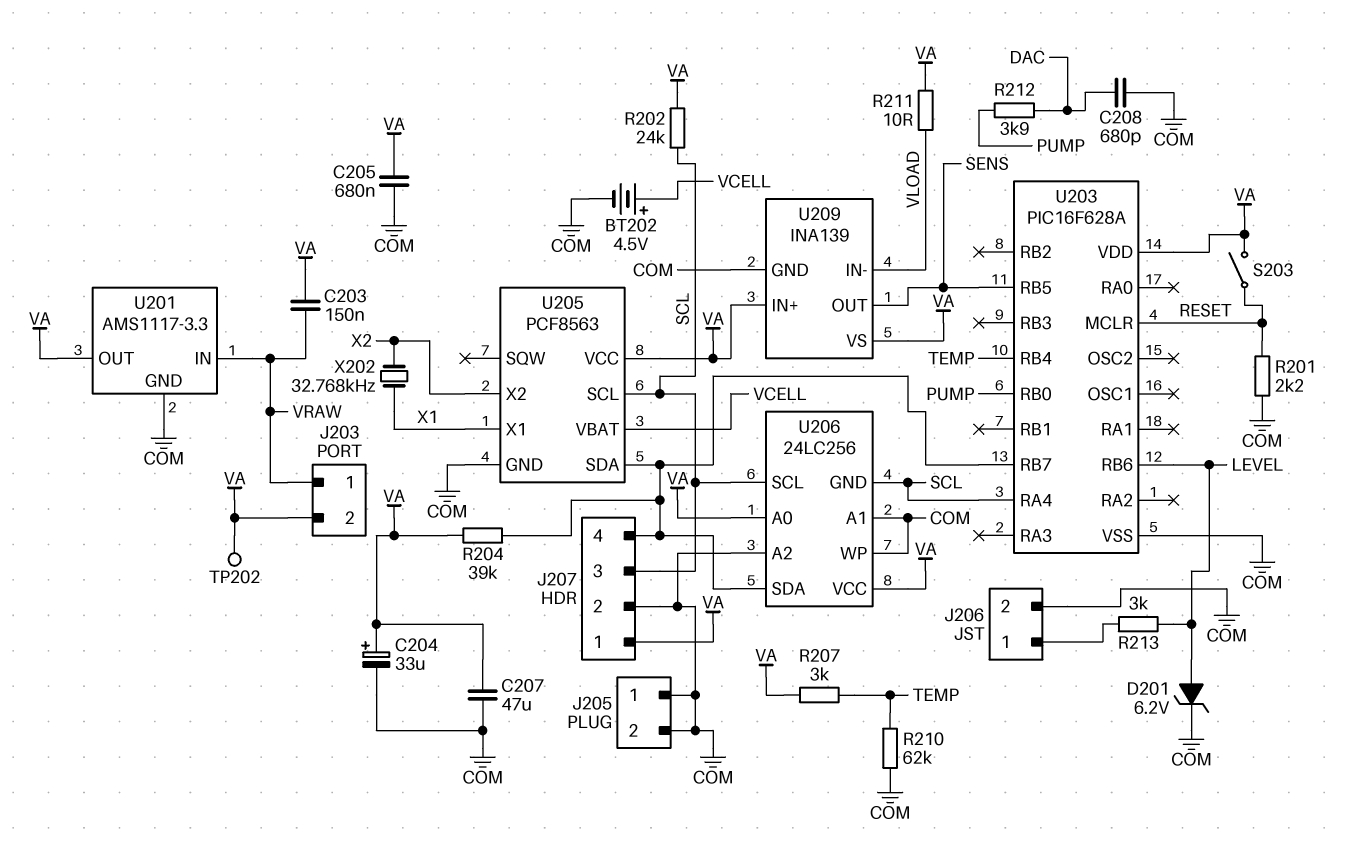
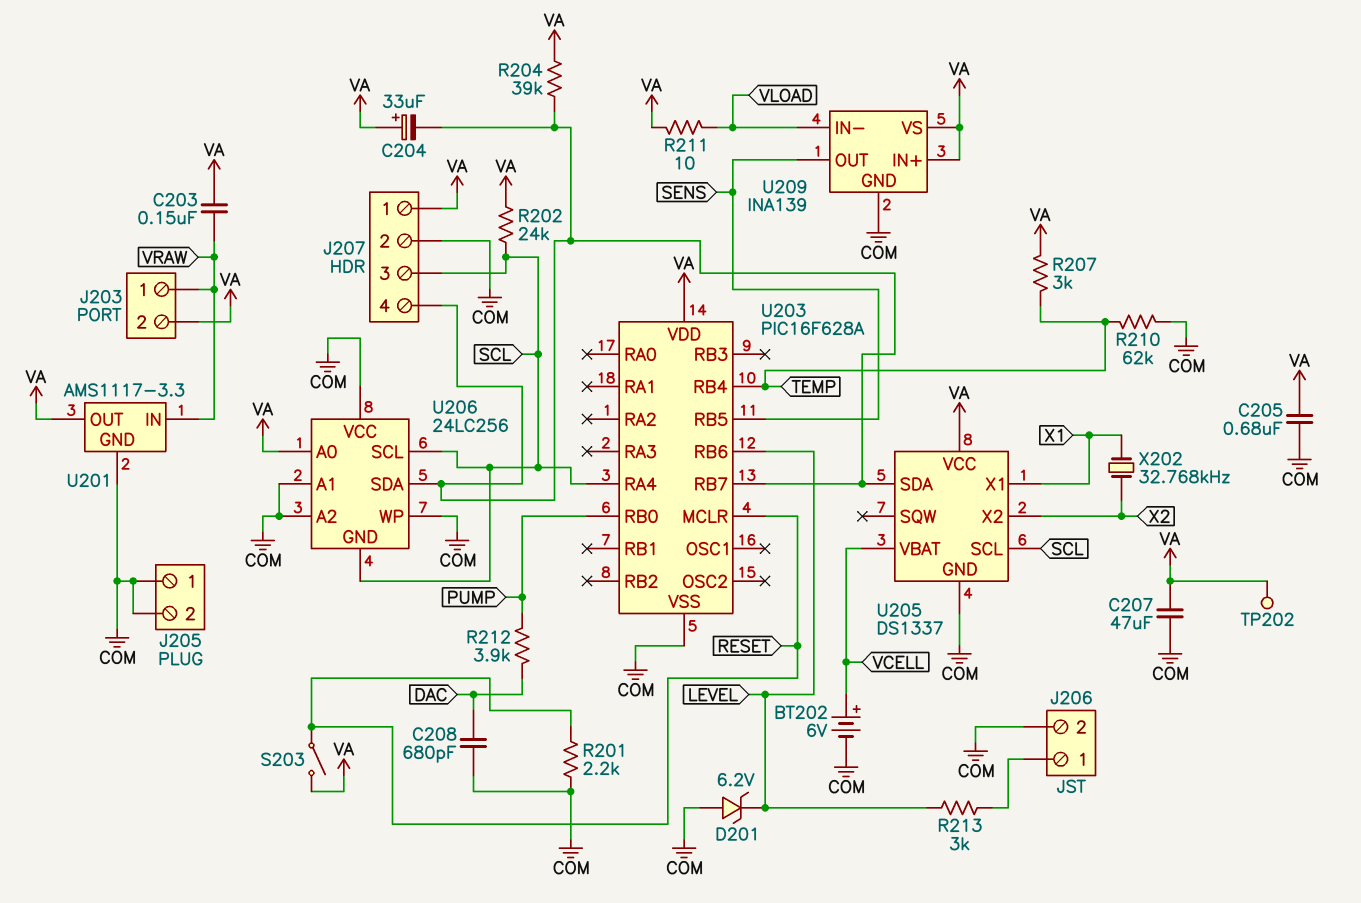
BT202: 4.5V (plus VCELL, minus COM) -> 6V (plus VCELL, minus COM)
C204: 33uF (plus VA, minus COM) -> 33uF (plus VA, minus J207/4)
D201: zener 6.2V (A LEVEL, K COM) -> zener 6.2V (A COM, K LEVEL)
U205: PCF8563 -> DS1337
U206 pin VCC: VA -> COM

